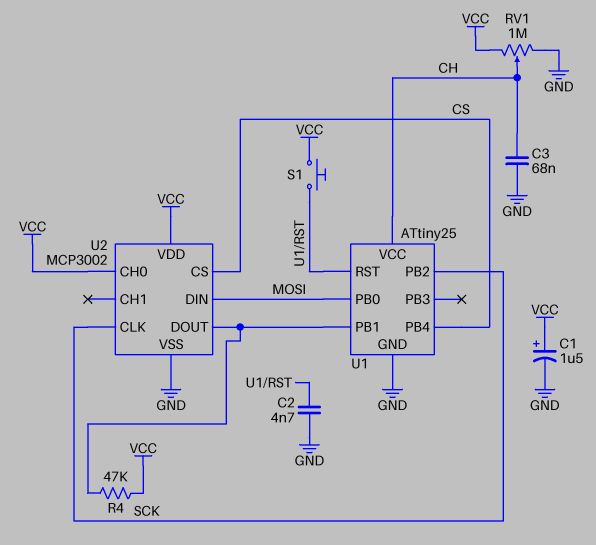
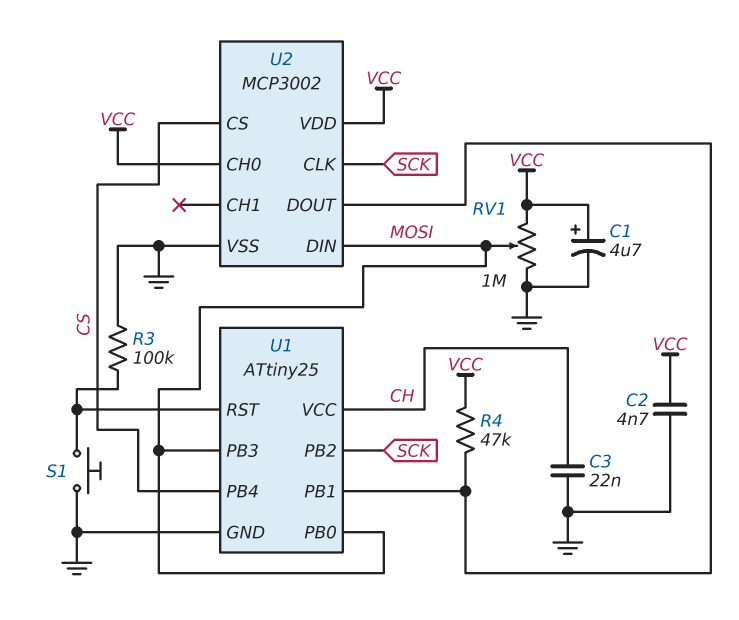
C1: 1.5uF (plus VCC, minus GND) -> 4.7uF (plus VCC, minus GND)
C2: 4.7nF (GND, U1/RST) -> 4.7nF (GND, VCC)
C3: 68nF (CH, GND) -> 22nF (CH, GND)
R3: none -> 100k (GND, U1/RST)
RV1: 1M (GND, VCC, wiper CH) -> 1M (GND, VCC, wiper MOSI)
S1: button (U1/RST, VCC) -> button (GND, U1/RST)
U1 pin PB3: none -> MOSI

